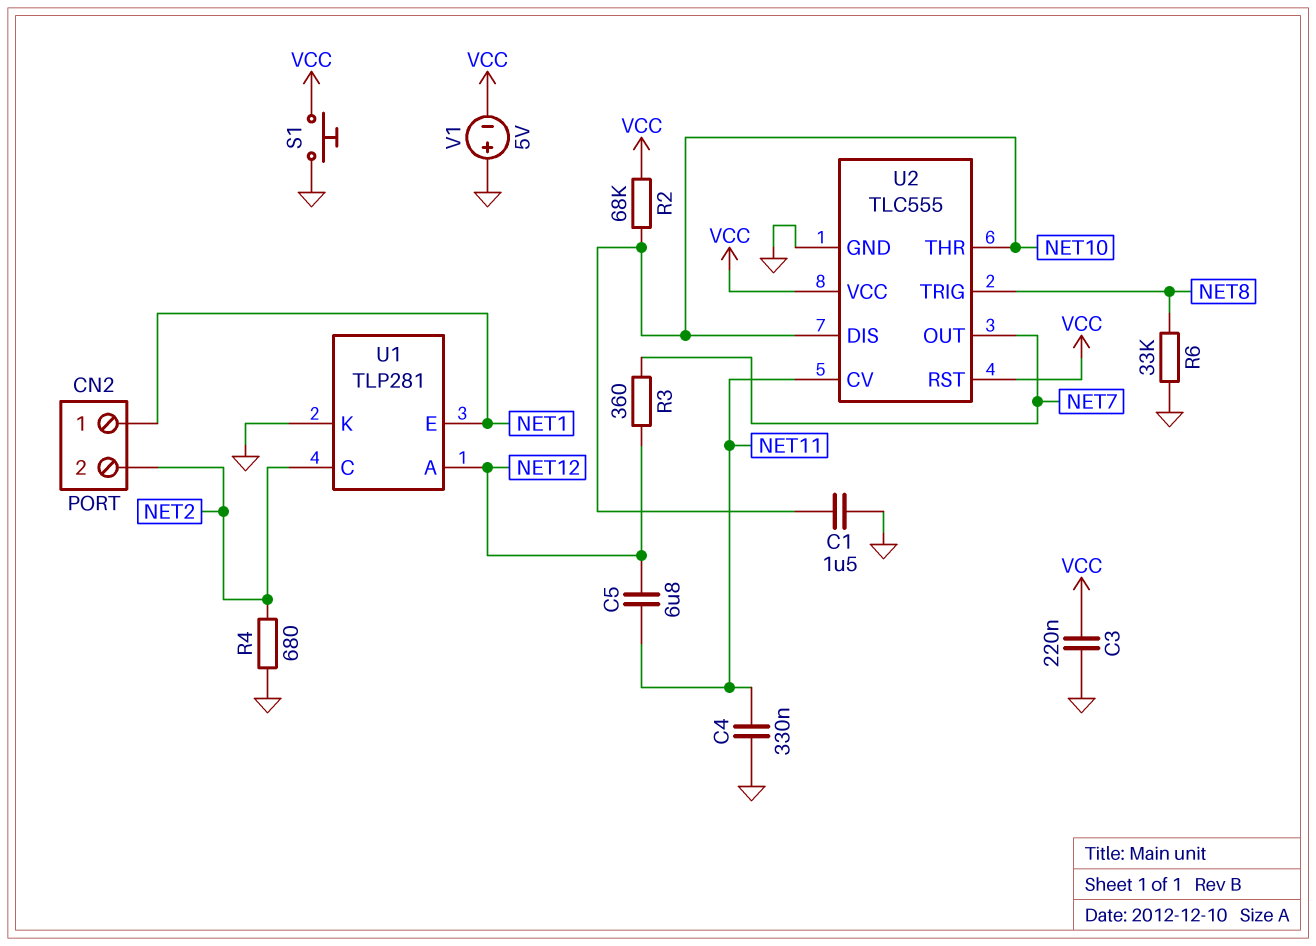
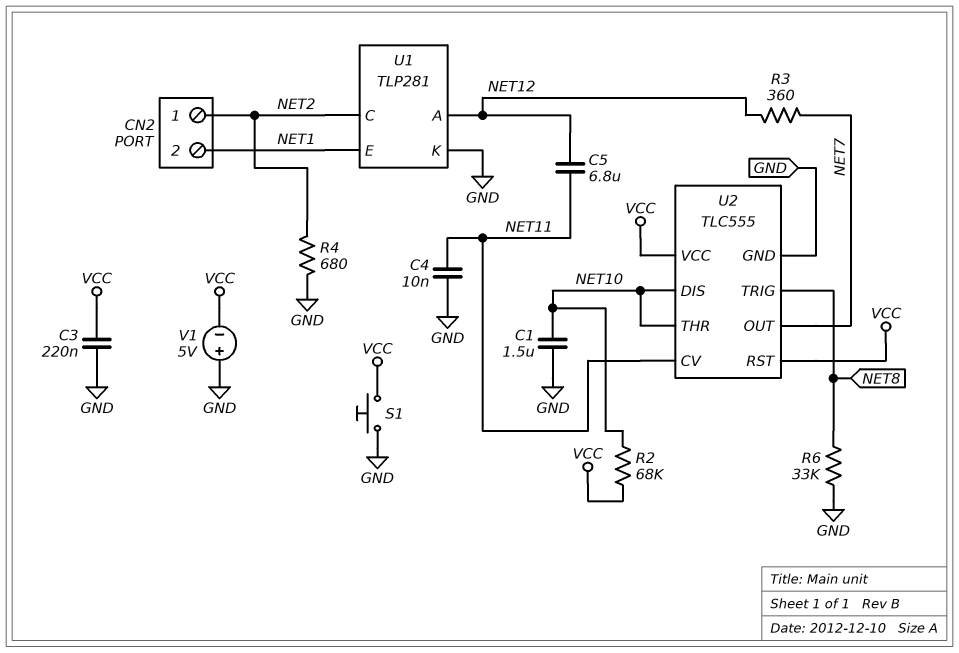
C4: 330nF (GND, NET11) -> 10nF (GND, NET11)
CN2 pin 1: NET1 -> NET2
CN2 pin 2: NET2 -> NET1

